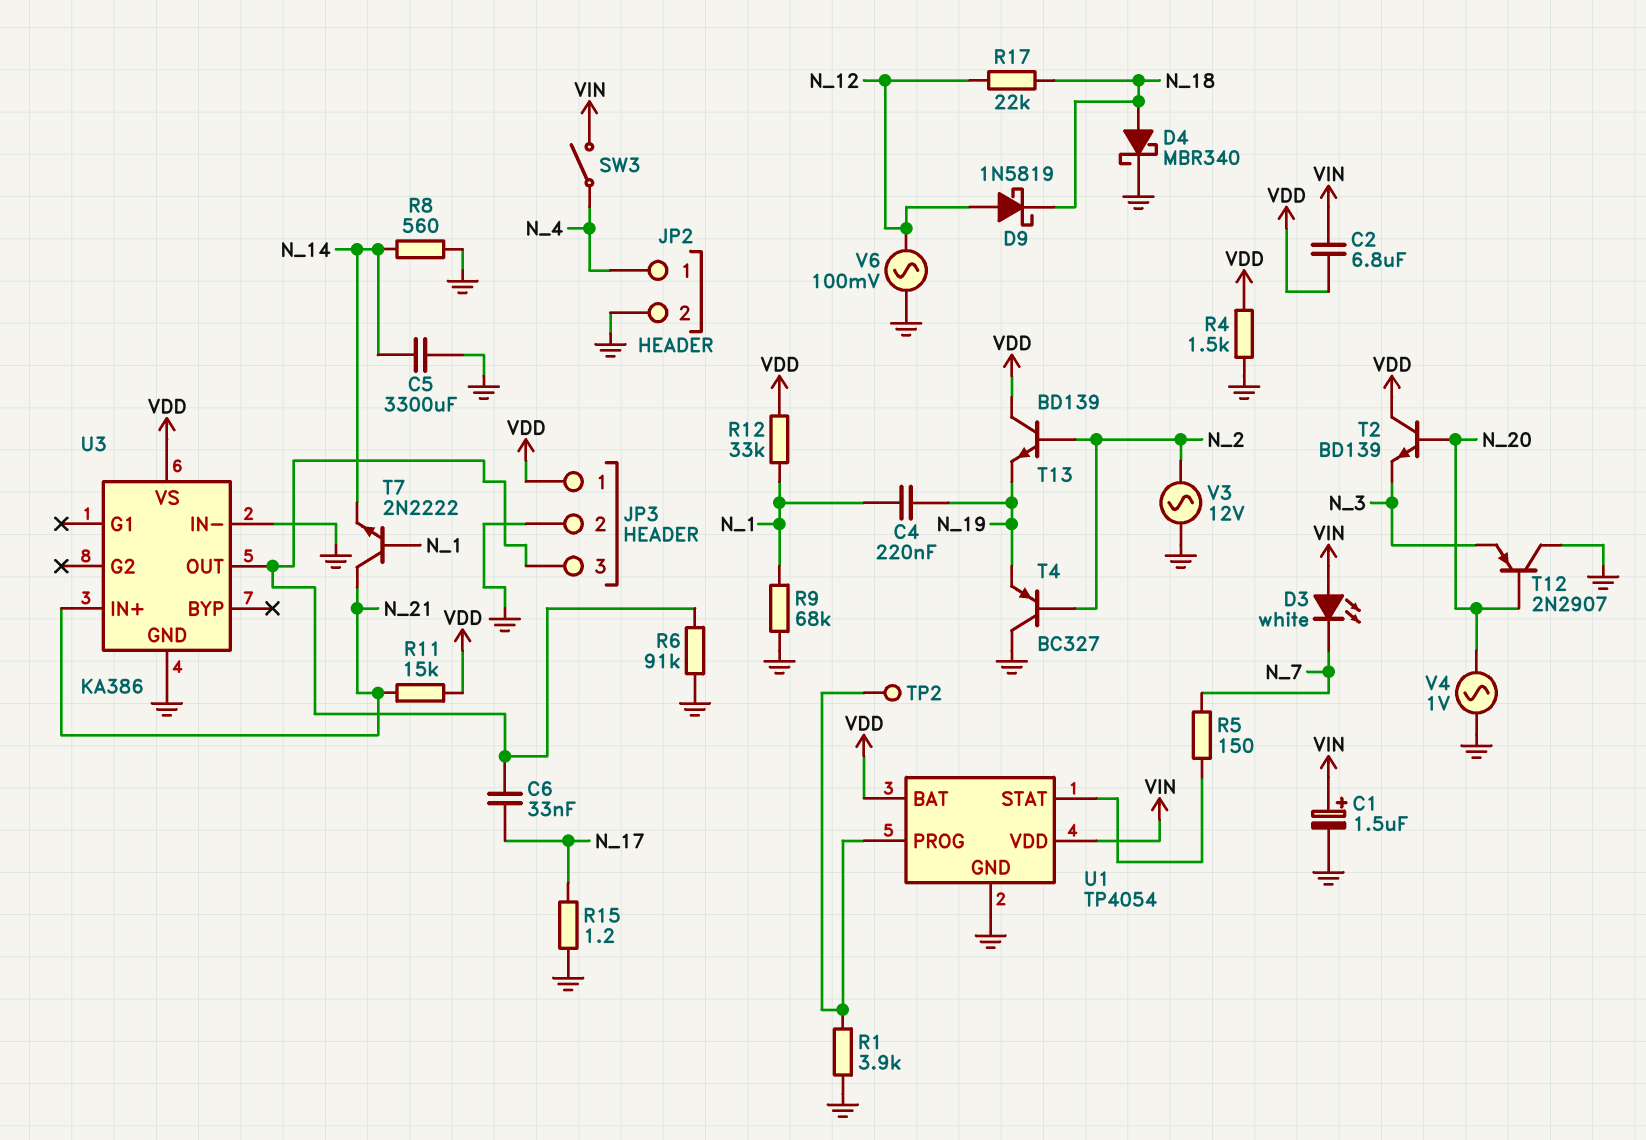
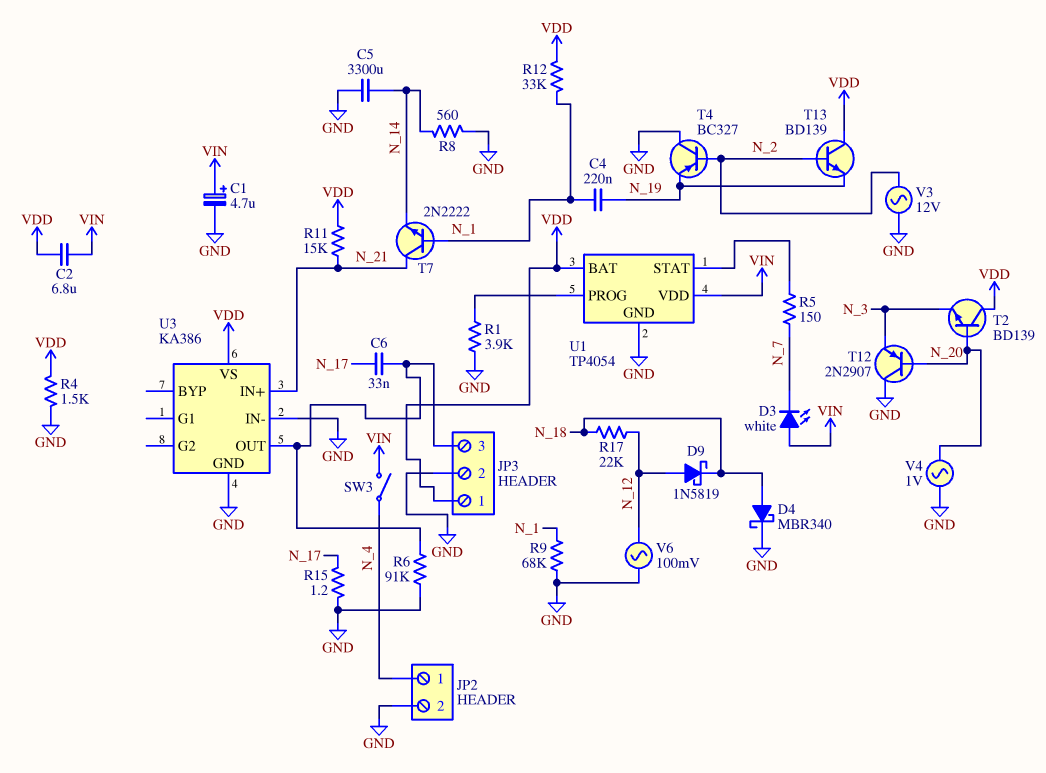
C1: 1.5uF (plus VIN, minus GND) -> 4.7uF (plus VIN, minus GND)
TP2: test point (U1/PROG) -> none

